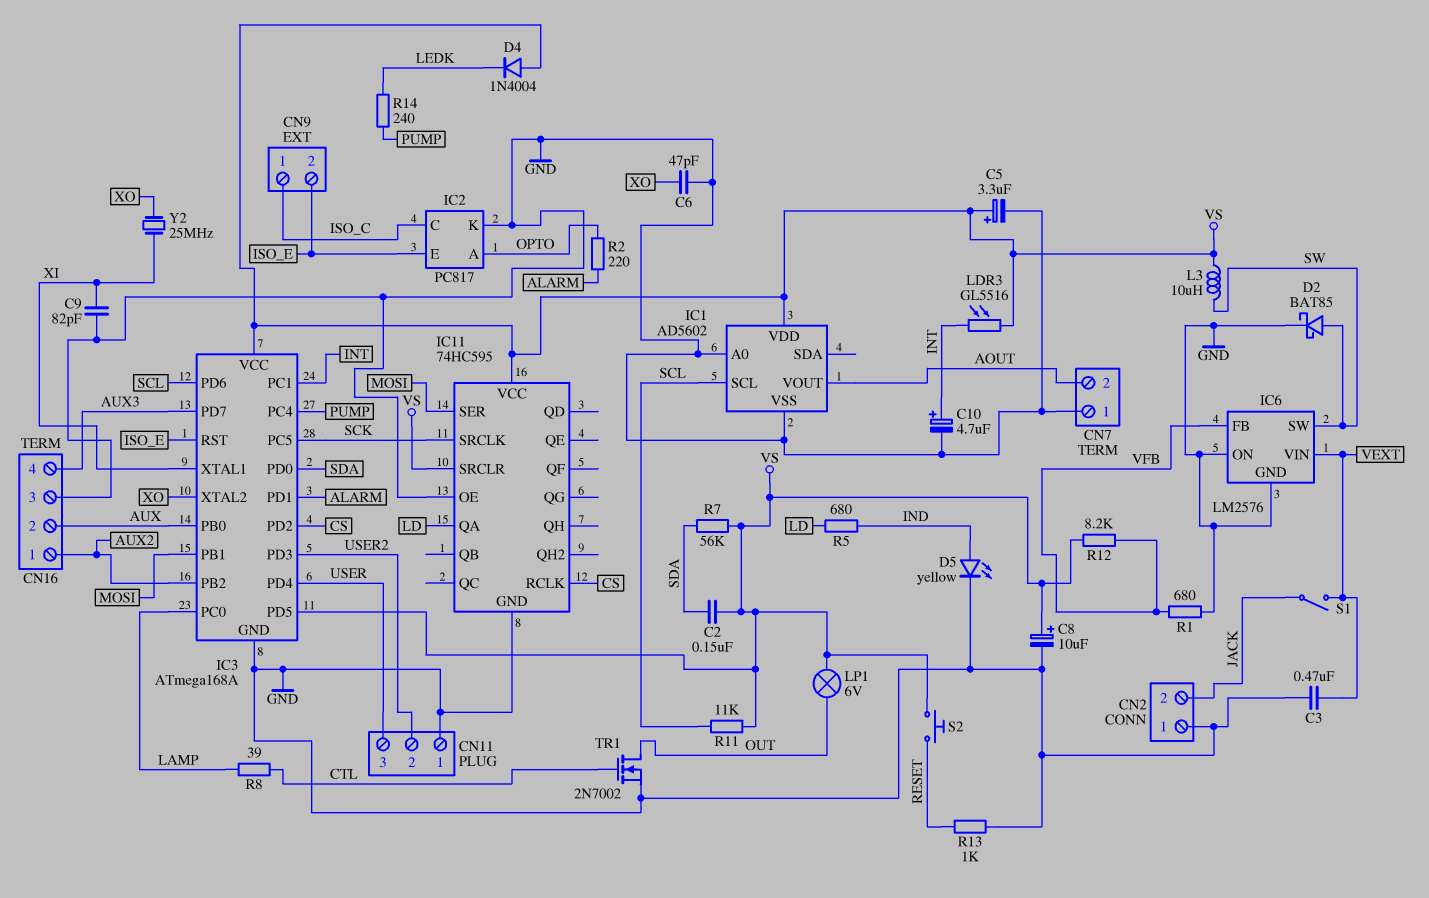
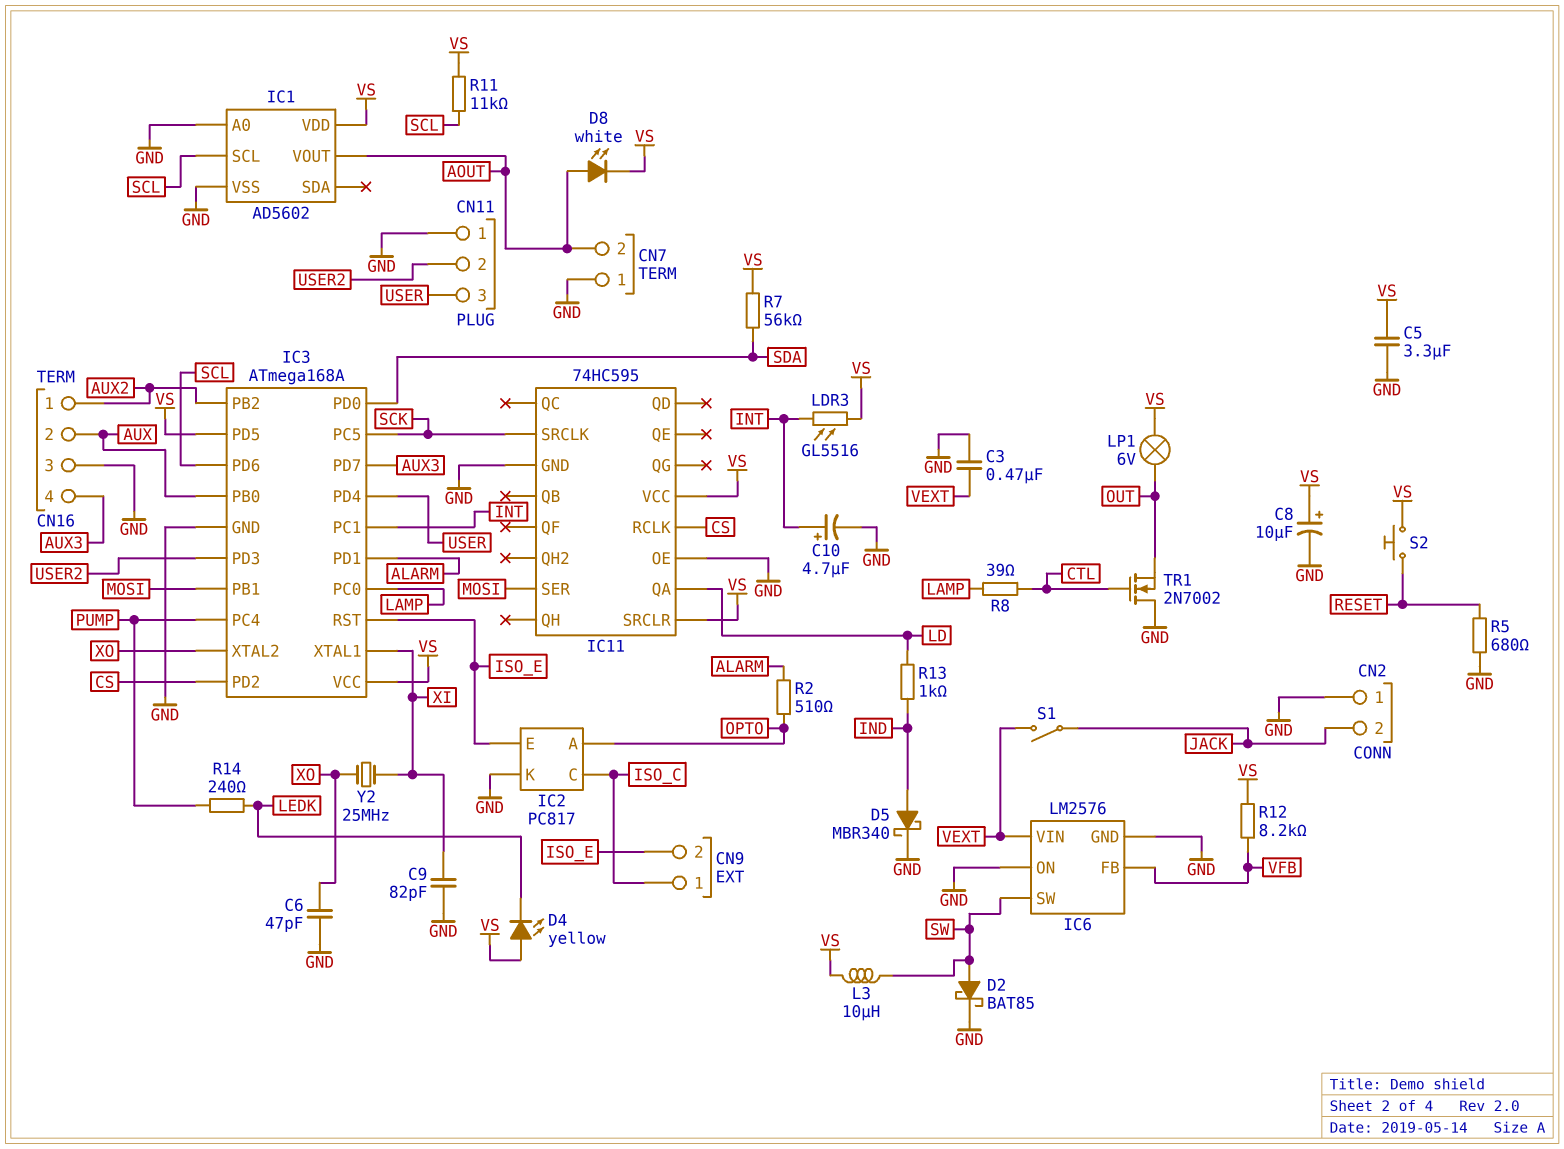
C2: 150nF (SDA, VS) -> none
C5: 3.3uF (plus VS, minus GND) -> 3.3uF (GND, VS)
D4: diode 1N4004 (A VS, K LEDK) -> LED yellow (A VS, K LEDK)
D5: LED yellow (A IND, K GND) -> schottky MBR340 (A IND, K GND)
D8: none -> LED white (A AOUT, K VS)
R1: 680 (GND, VFB) -> none
R2: 220 (ALARM, OPTO) -> 510 (ALARM, OPTO)
R5: 680 (IND, LD) -> 680 (GND, RESET)
R13: 1k (GND, RESET) -> 1k (IND, LD)
TR1: NMOS 2N7002 (G CTL, D OUT, S GND) -> NMOS 2N7002 (G CTL, D GND, S OUT)

